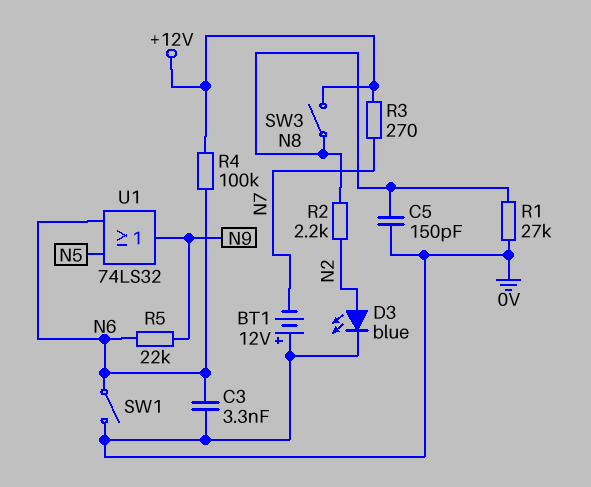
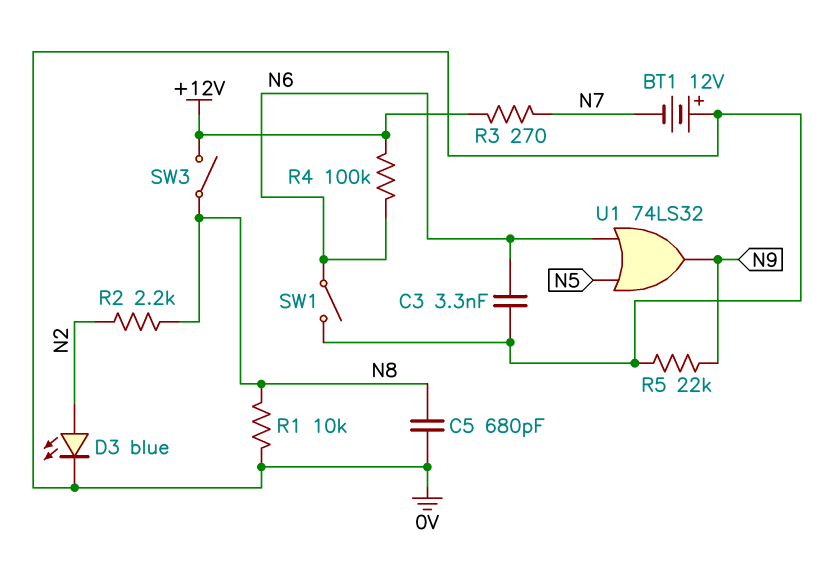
C5: 150pF (0V, N8) -> 680pF (0V, N8)
R1: 27k (0V, N8) -> 10k (0V, N8)
R5: 22k (N6, N9) -> 22k (0V, N9)

